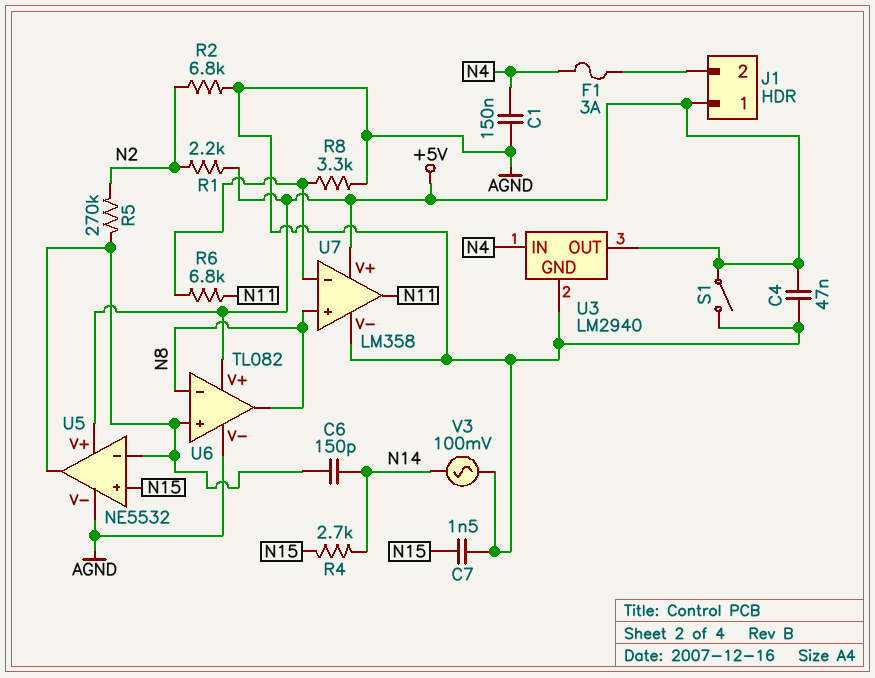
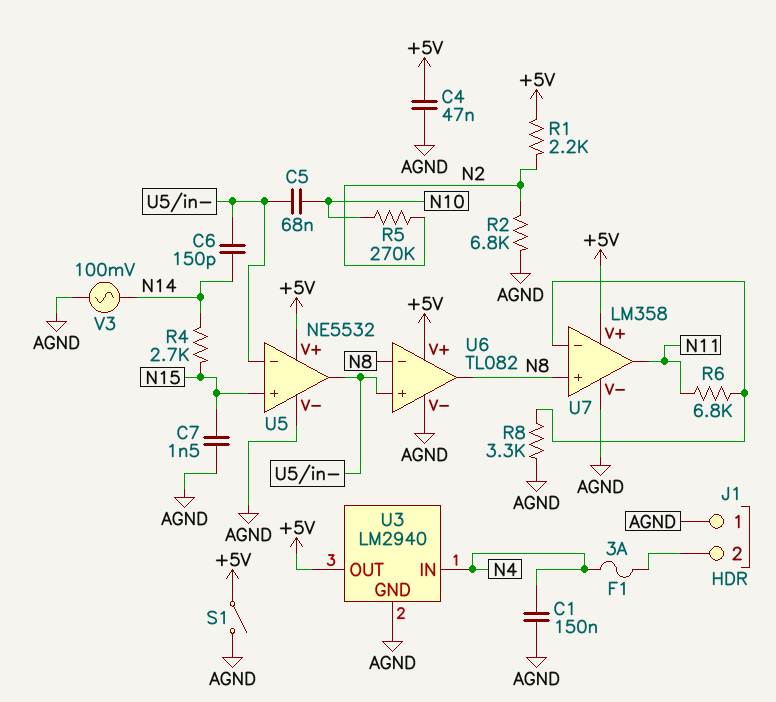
C5: none -> 68nF (N10, U5/in-)
J1 pin 1: +5V -> AGND
R5: 270k (N2, U5/in-) -> 270k (N2, N10)

